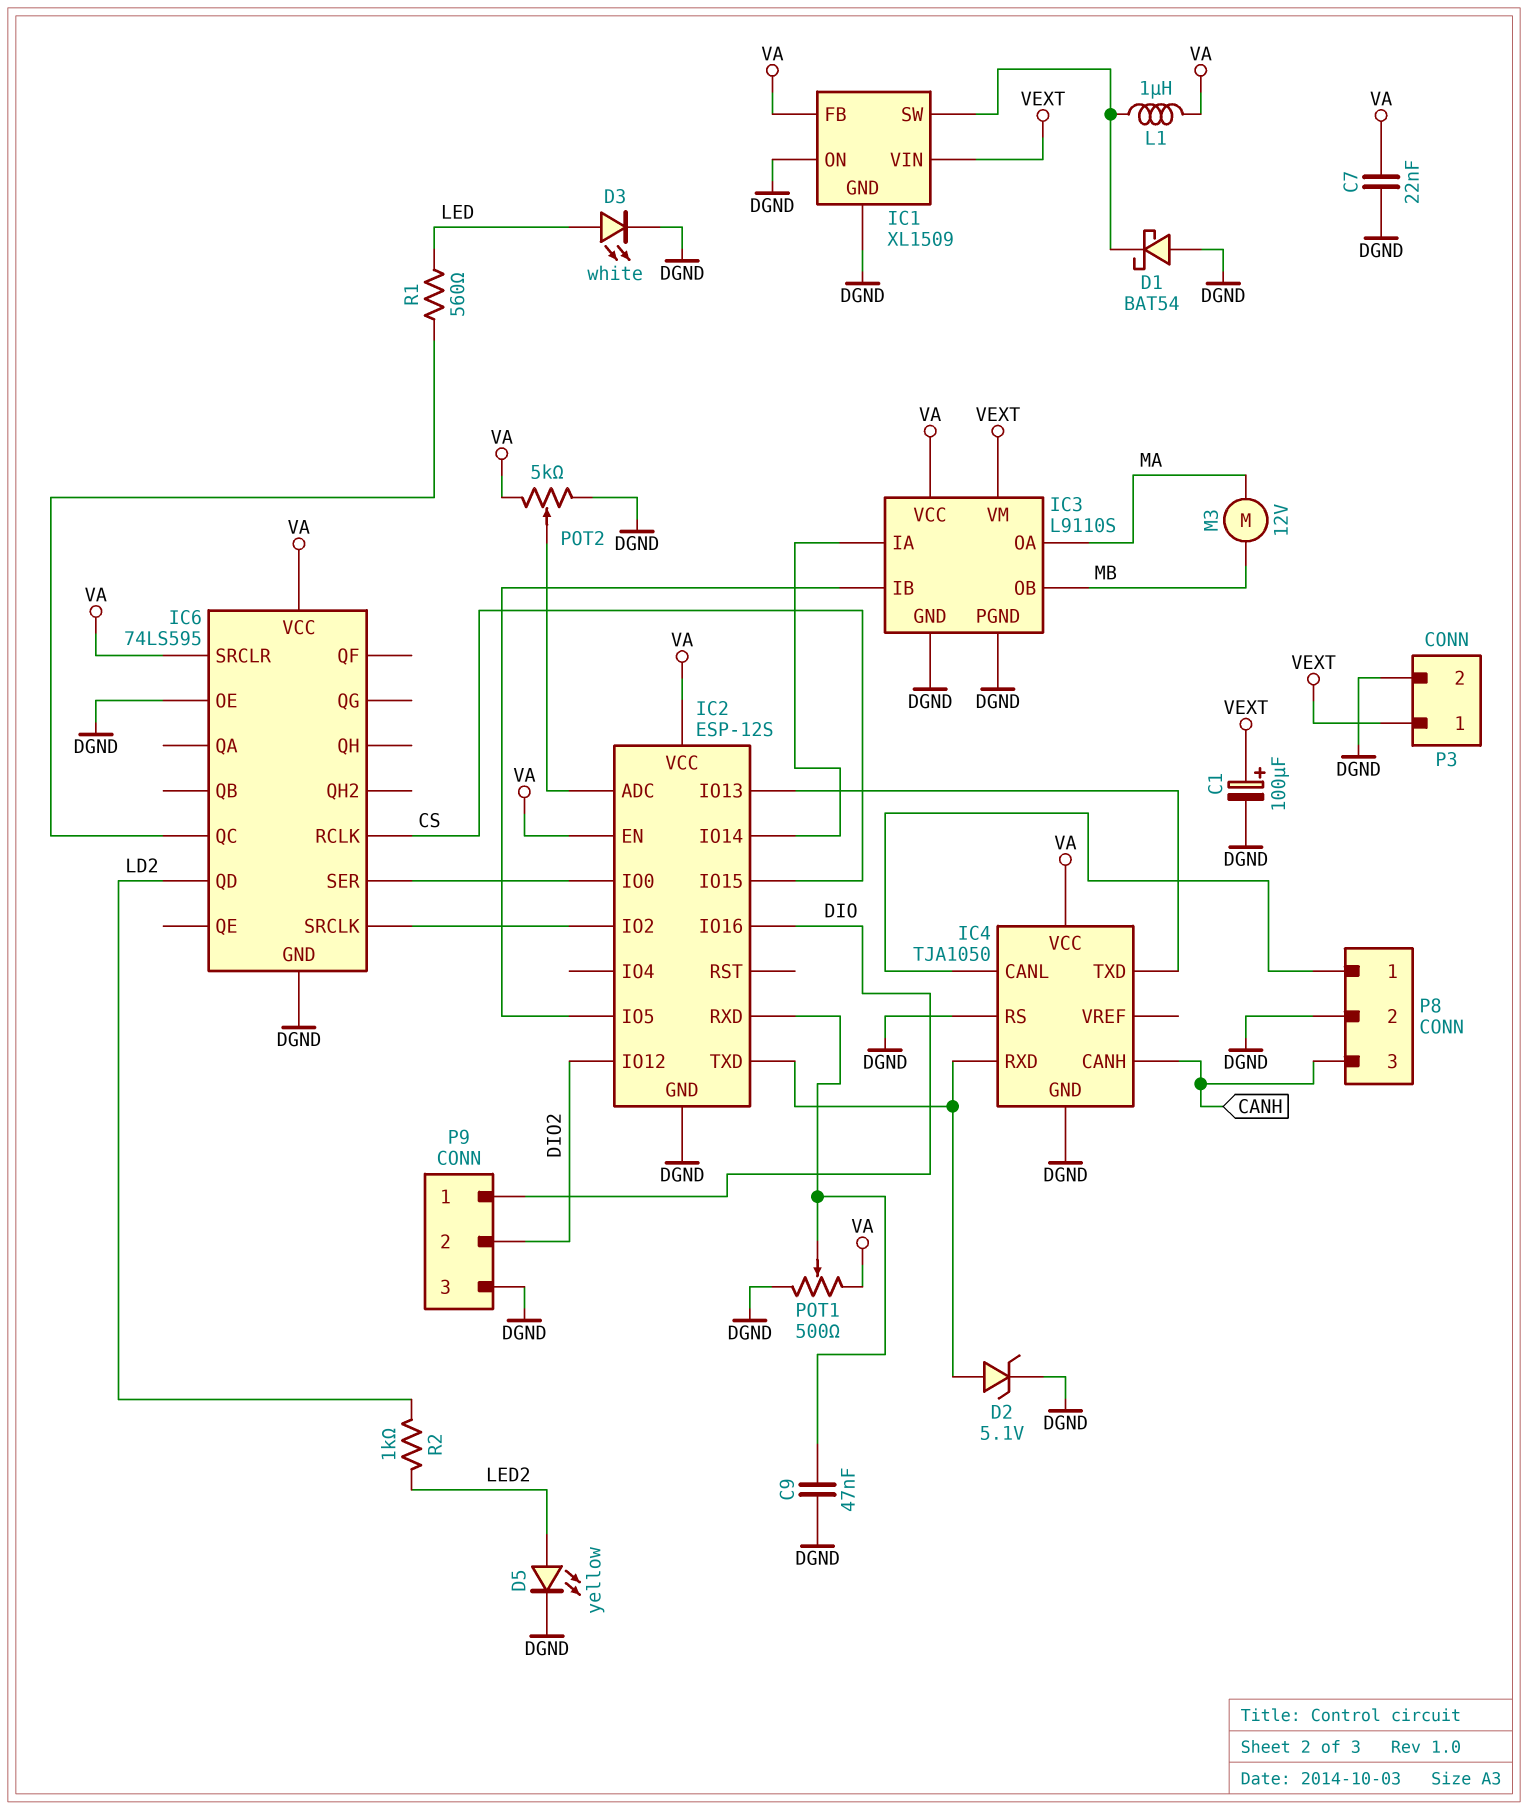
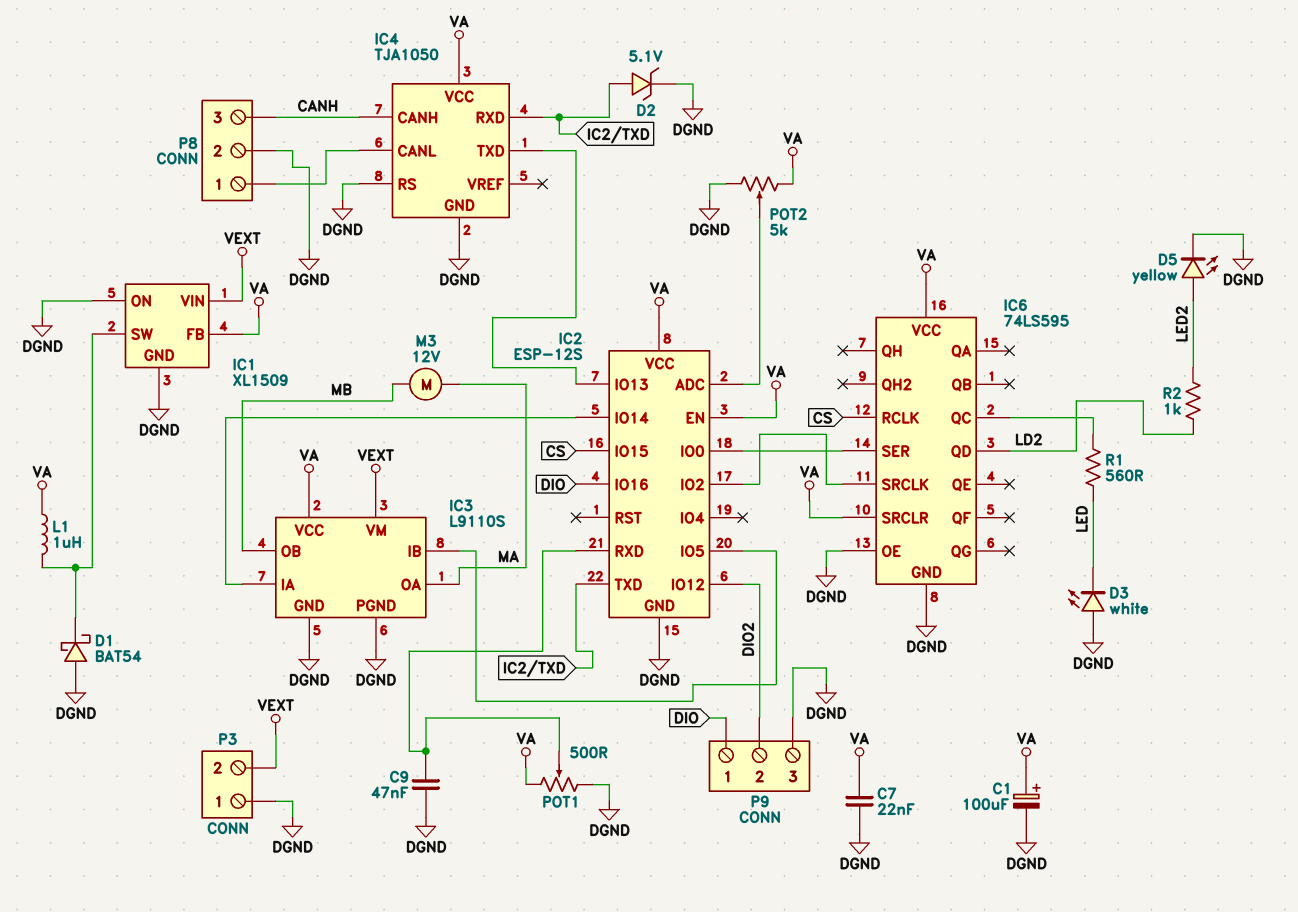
C1: 100uF (plus VEXT, minus DGND) -> 100uF (plus VA, minus DGND)
D3: LED white (A LED, K DGND) -> LED white (A DGND, K LED)
P3 pin 1: VEXT -> DGND
P3 pin 2: DGND -> VEXT

